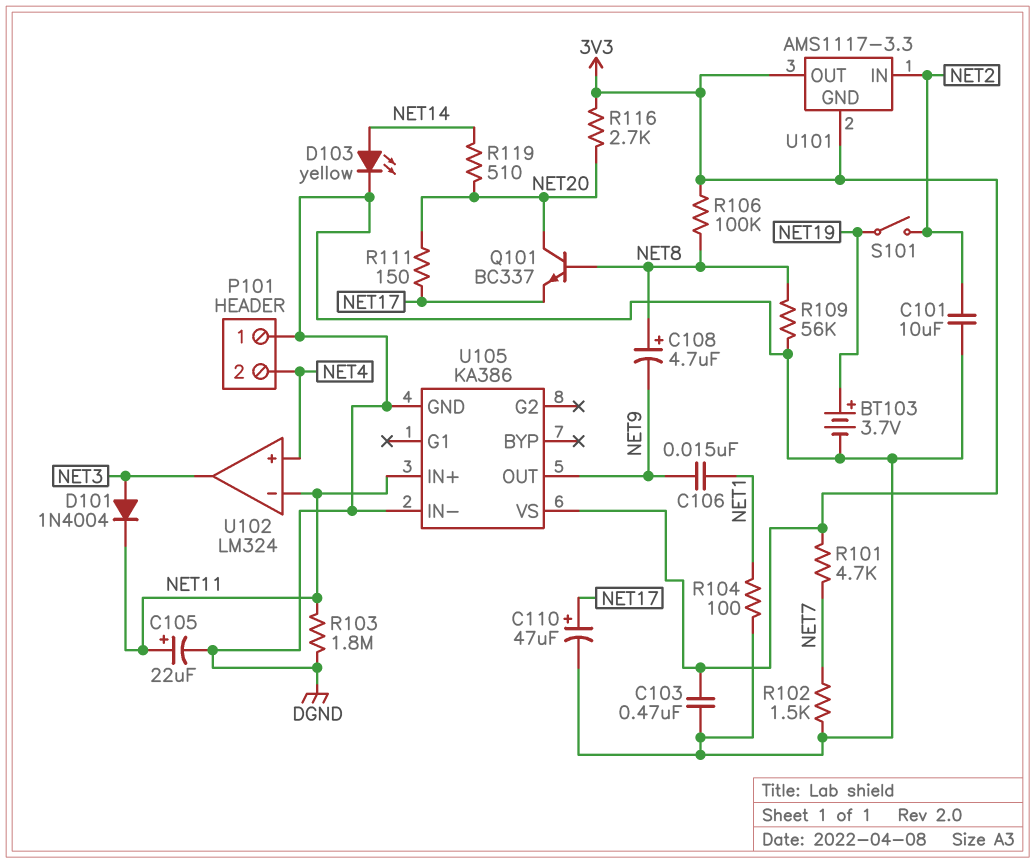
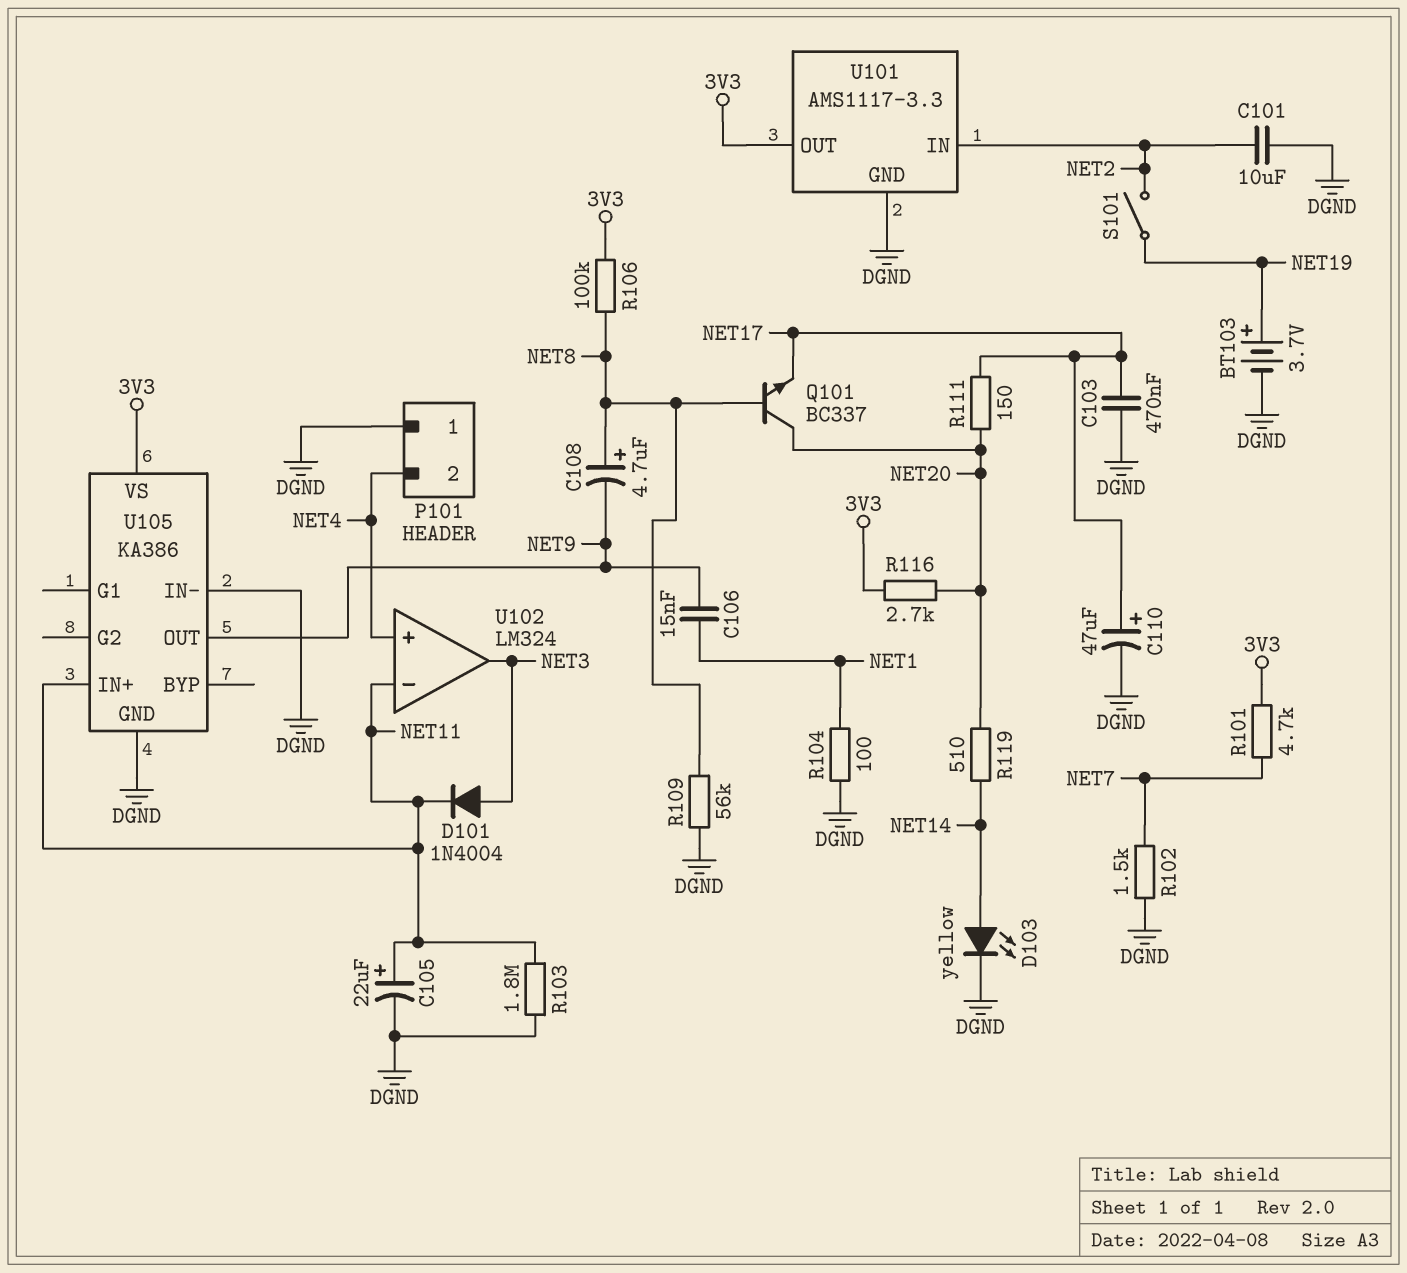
C103: 470nF (3V3, DGND) -> 470nF (DGND, NET17)
U101 pin GND: 3V3 -> DGND

